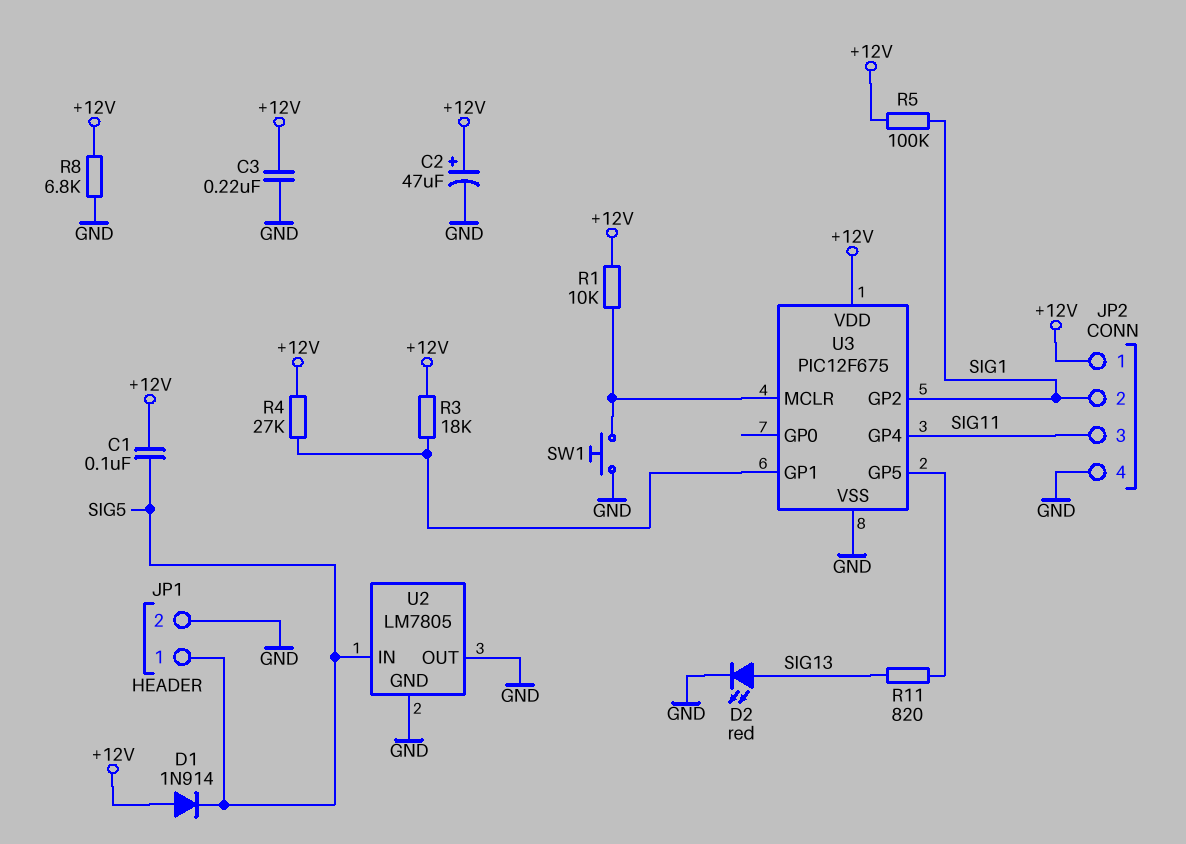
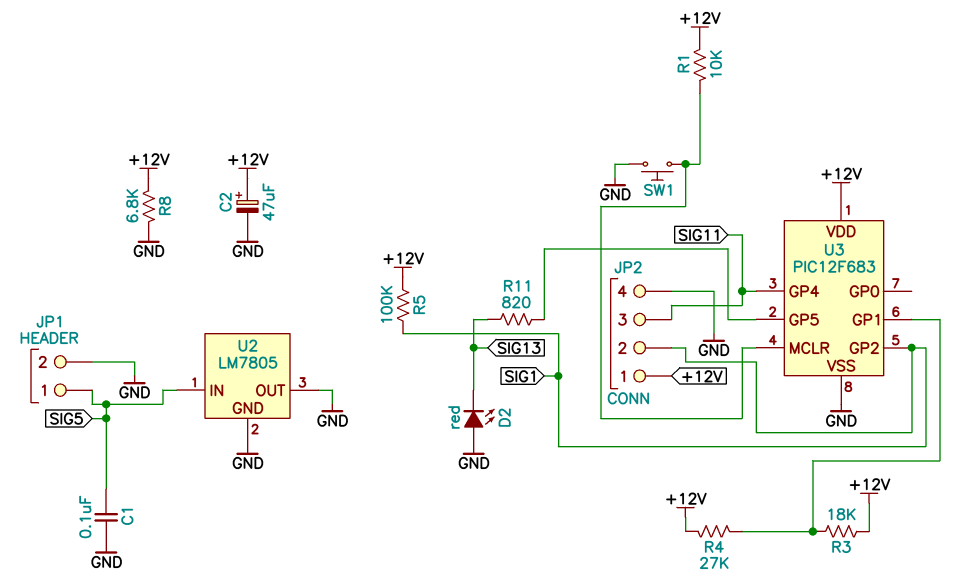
C1: 100nF (+12V, SIG5) -> 100nF (GND, SIG5)
C3: 220nF (+12V, GND) -> none
D1: diode 1N914 (A +12V, K SIG5) -> none
D2: LED red (A SIG13, K GND) -> LED red (A GND, K SIG13)
U3: PIC12F675 -> PIC12F683

